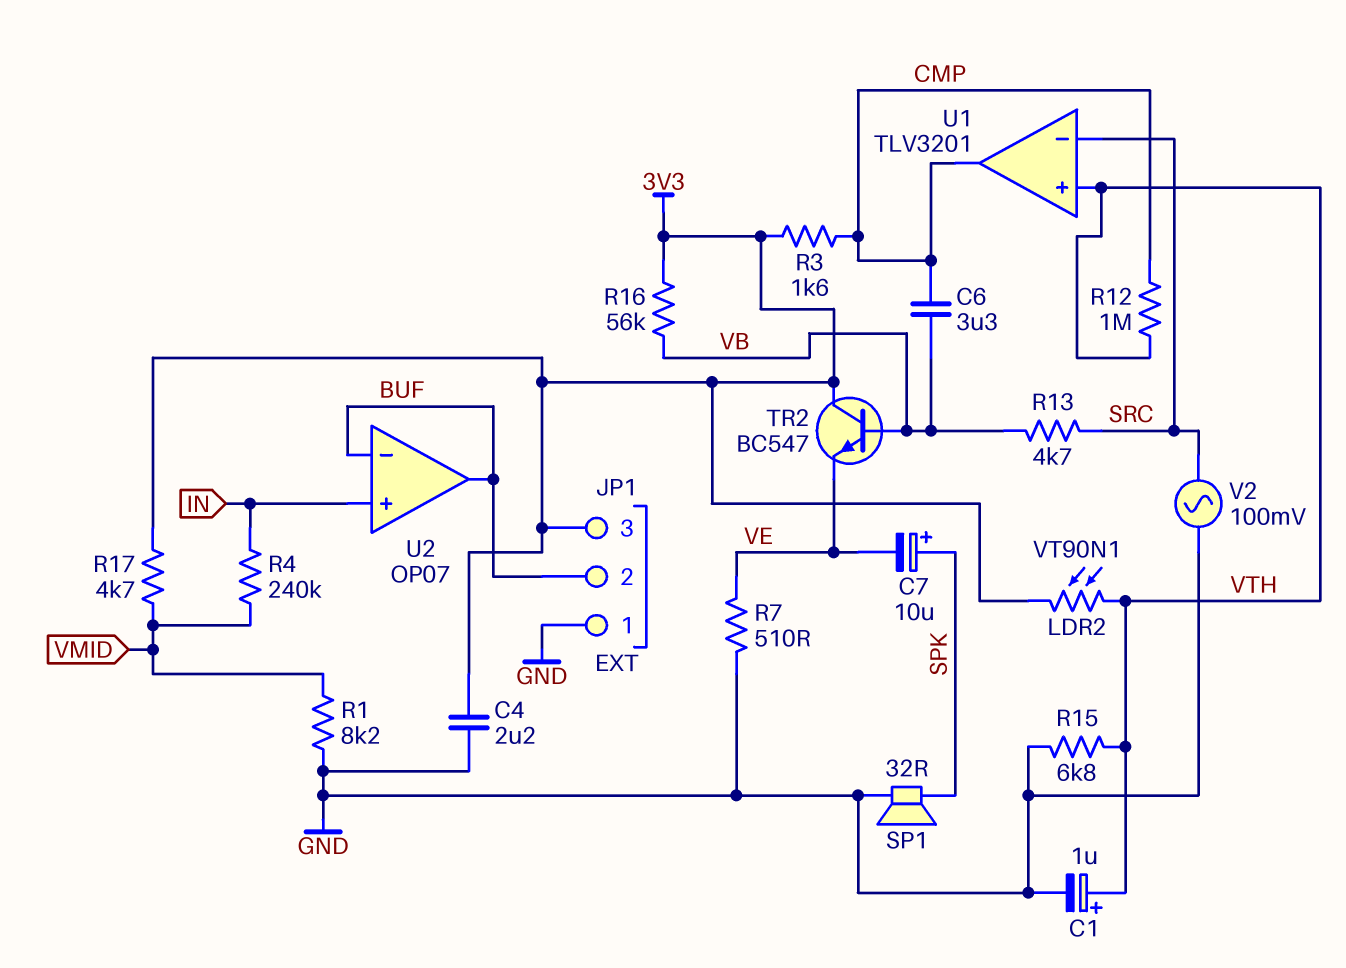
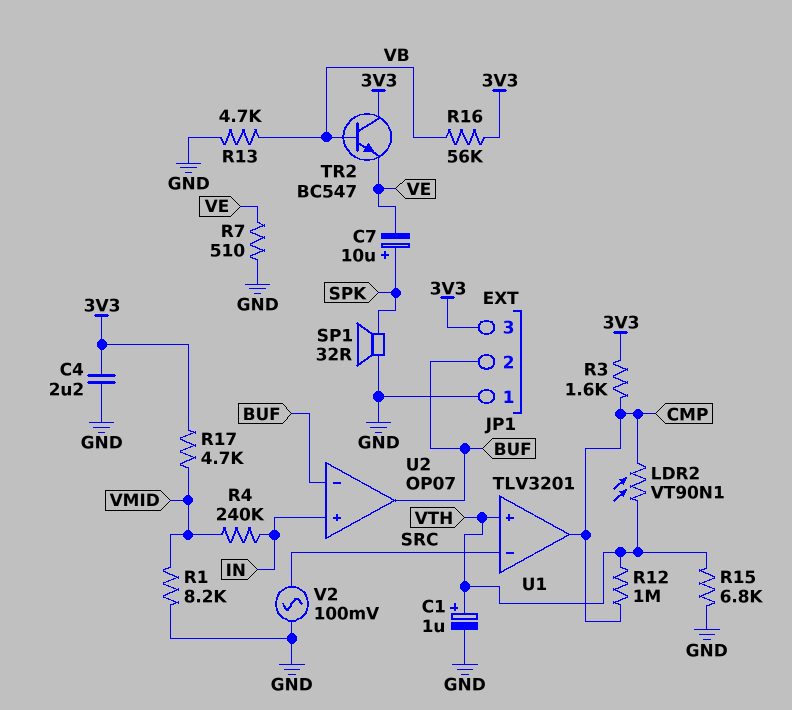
C6: 3.3uF (CMP, VB) -> none
LDR2: VT90N1 (3V3, VTH) -> VT90N1 (CMP, VTH)
R13: 4.7k (SRC, VB) -> 4.7k (GND, VB)

